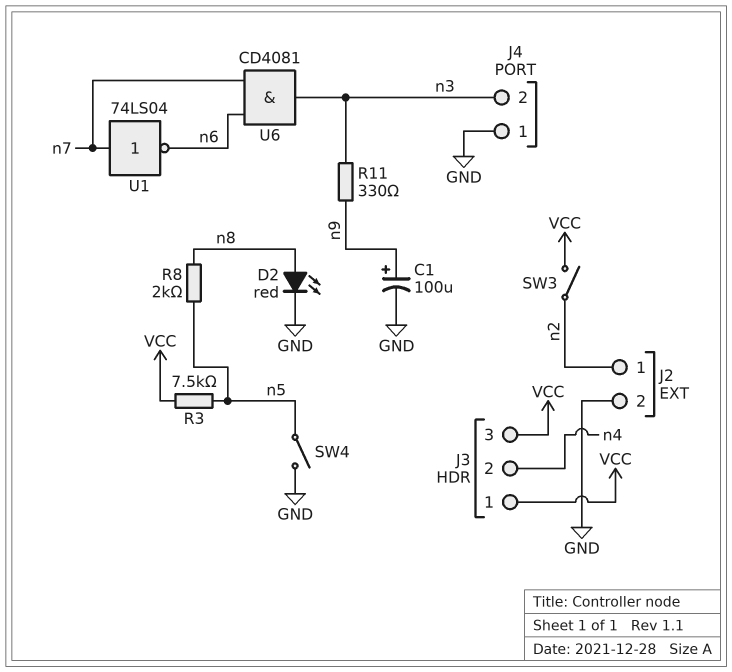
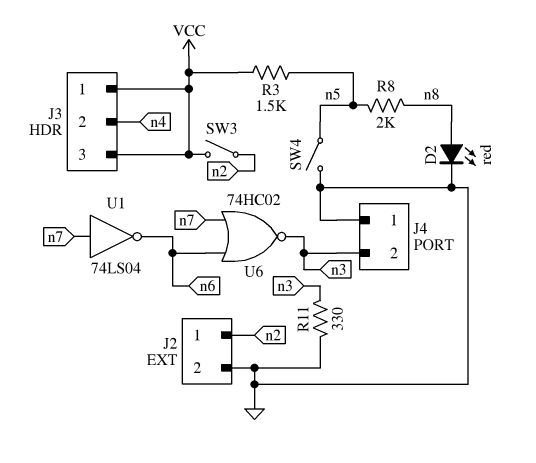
C1: 100uF (plus n9, minus GND) -> none
R3: 7.5k (VCC, n5) -> 1.5k (VCC, n5)
R11: 330 (n3, n9) -> 330 (GND, n3)
U6: AND CD4081 (in n6, in n7, out n3) -> NOR 74HC02 (in n6, in n7, out n3)

